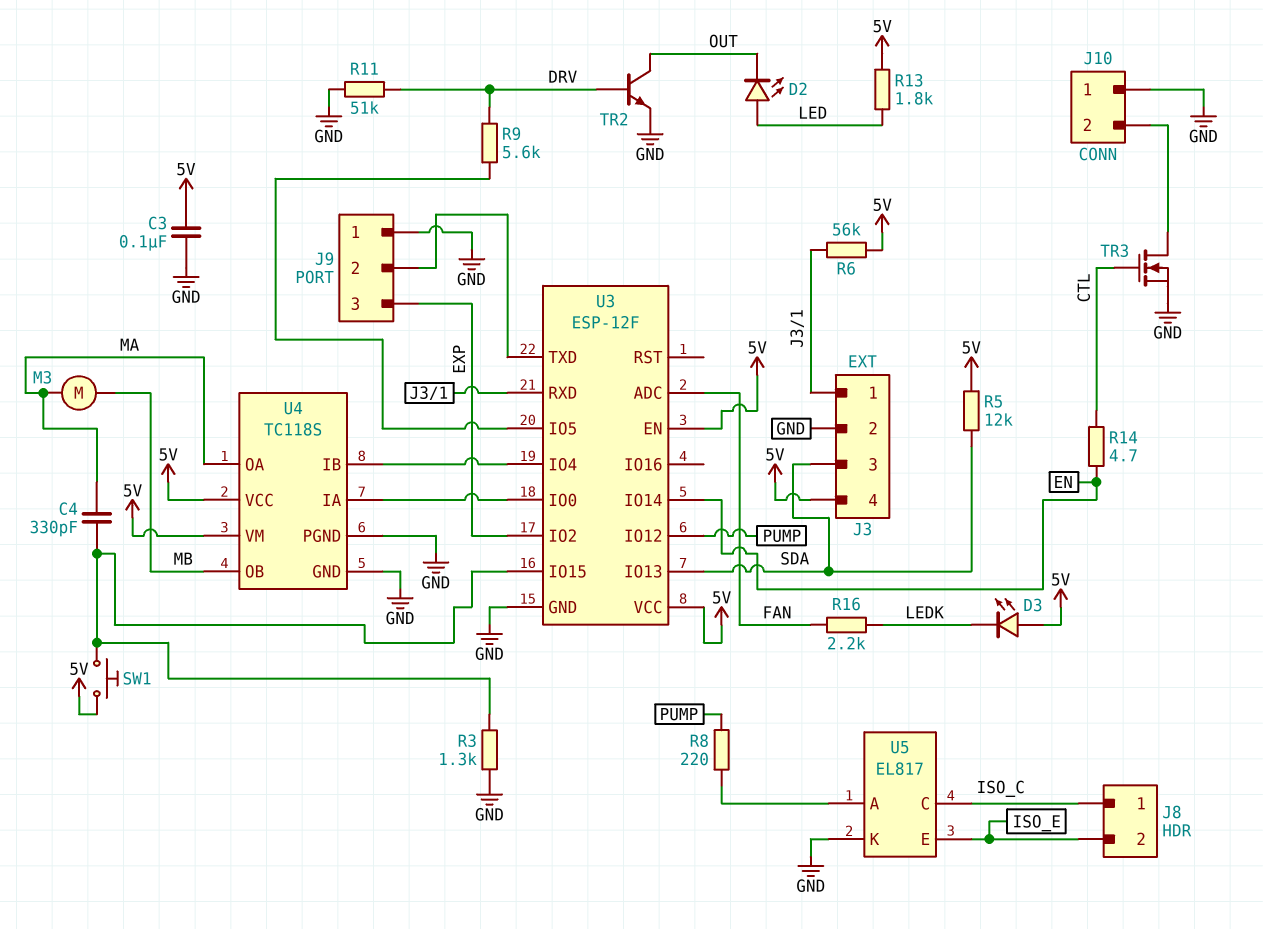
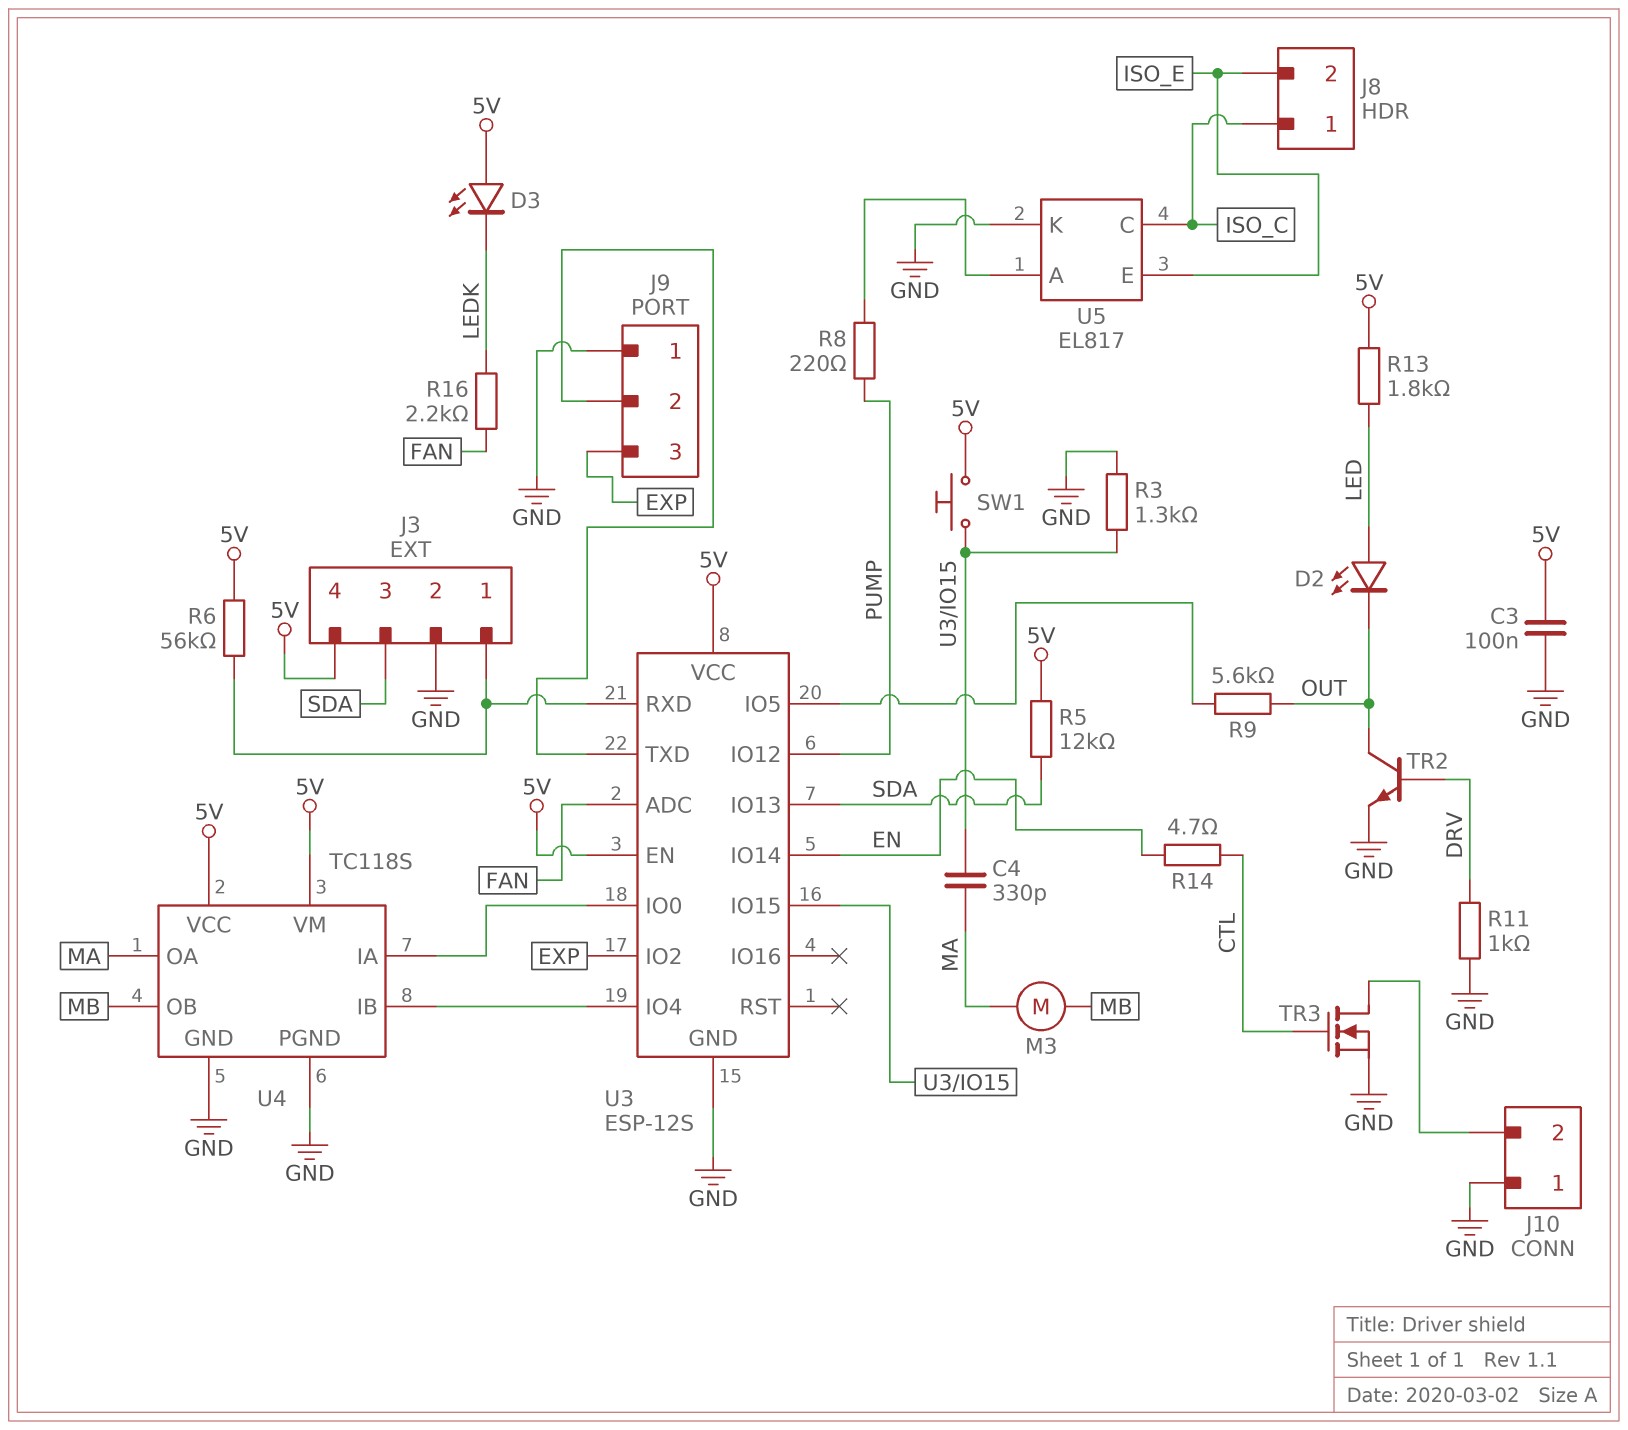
R9: 5.6k (DRV, U3/IO5) -> 5.6k (OUT, U3/IO5)
R11: 51k (DRV, GND) -> 1k (DRV, GND)
U3: ESP-12F -> ESP-12S

